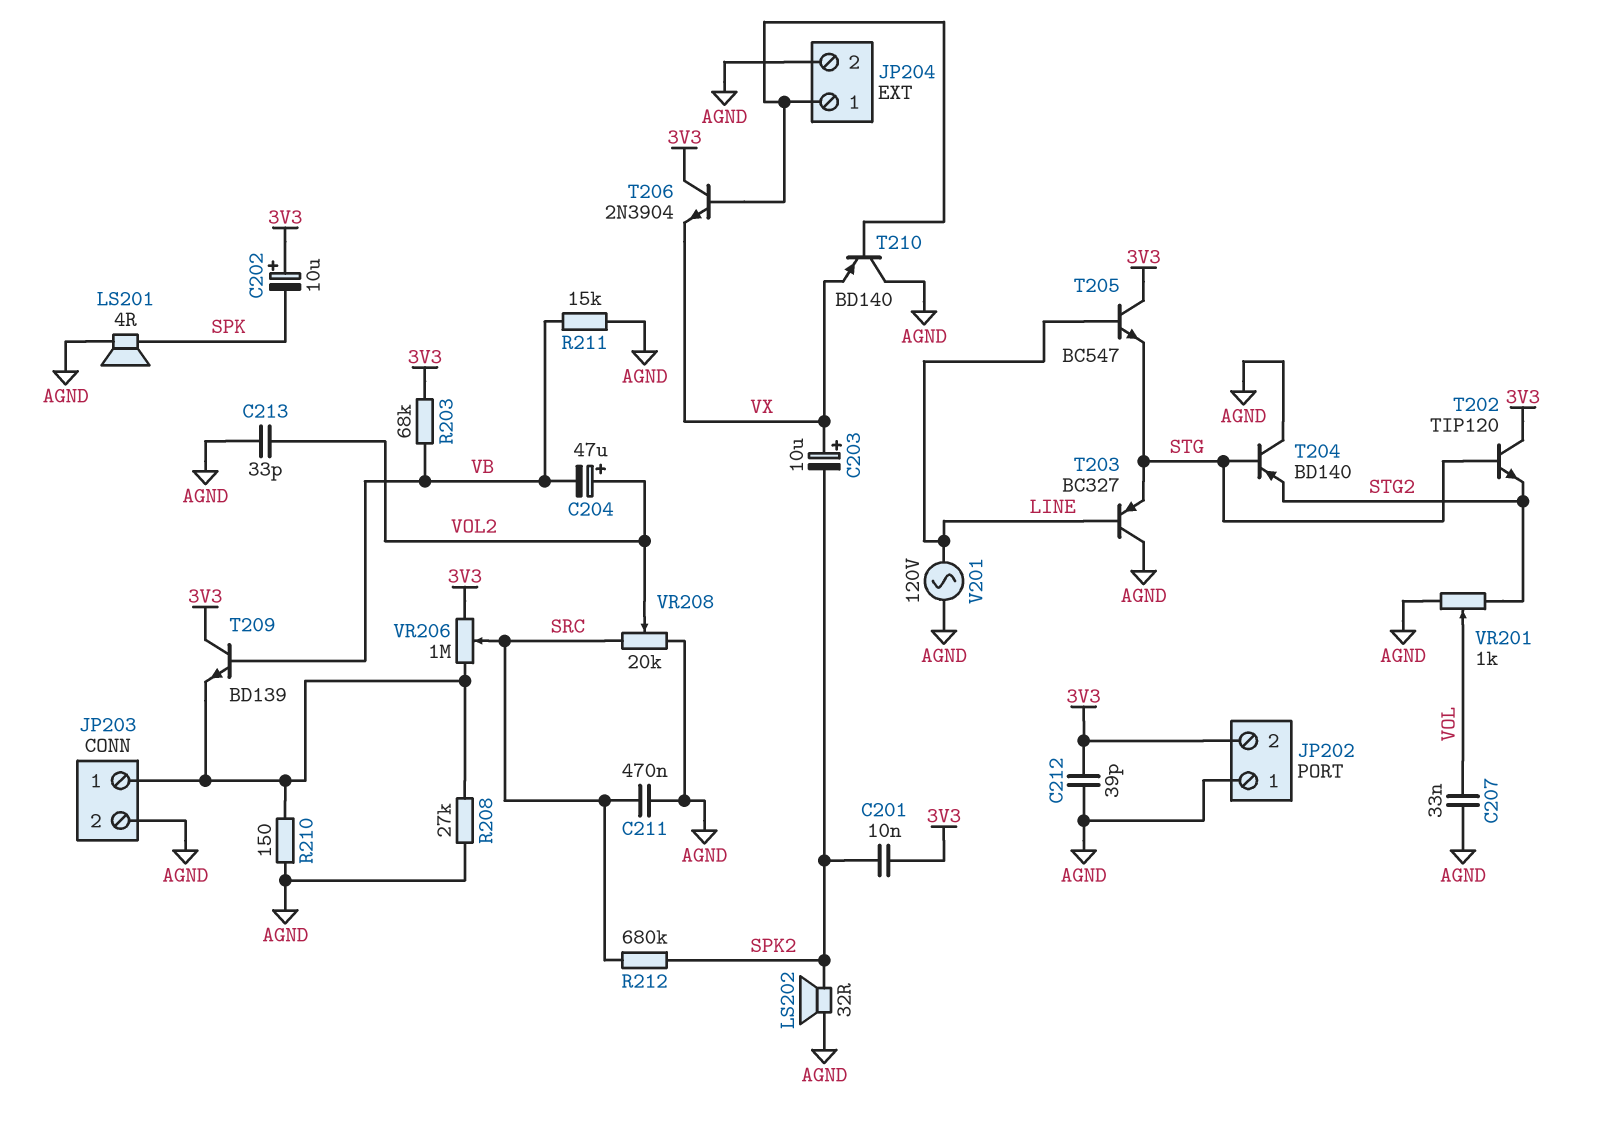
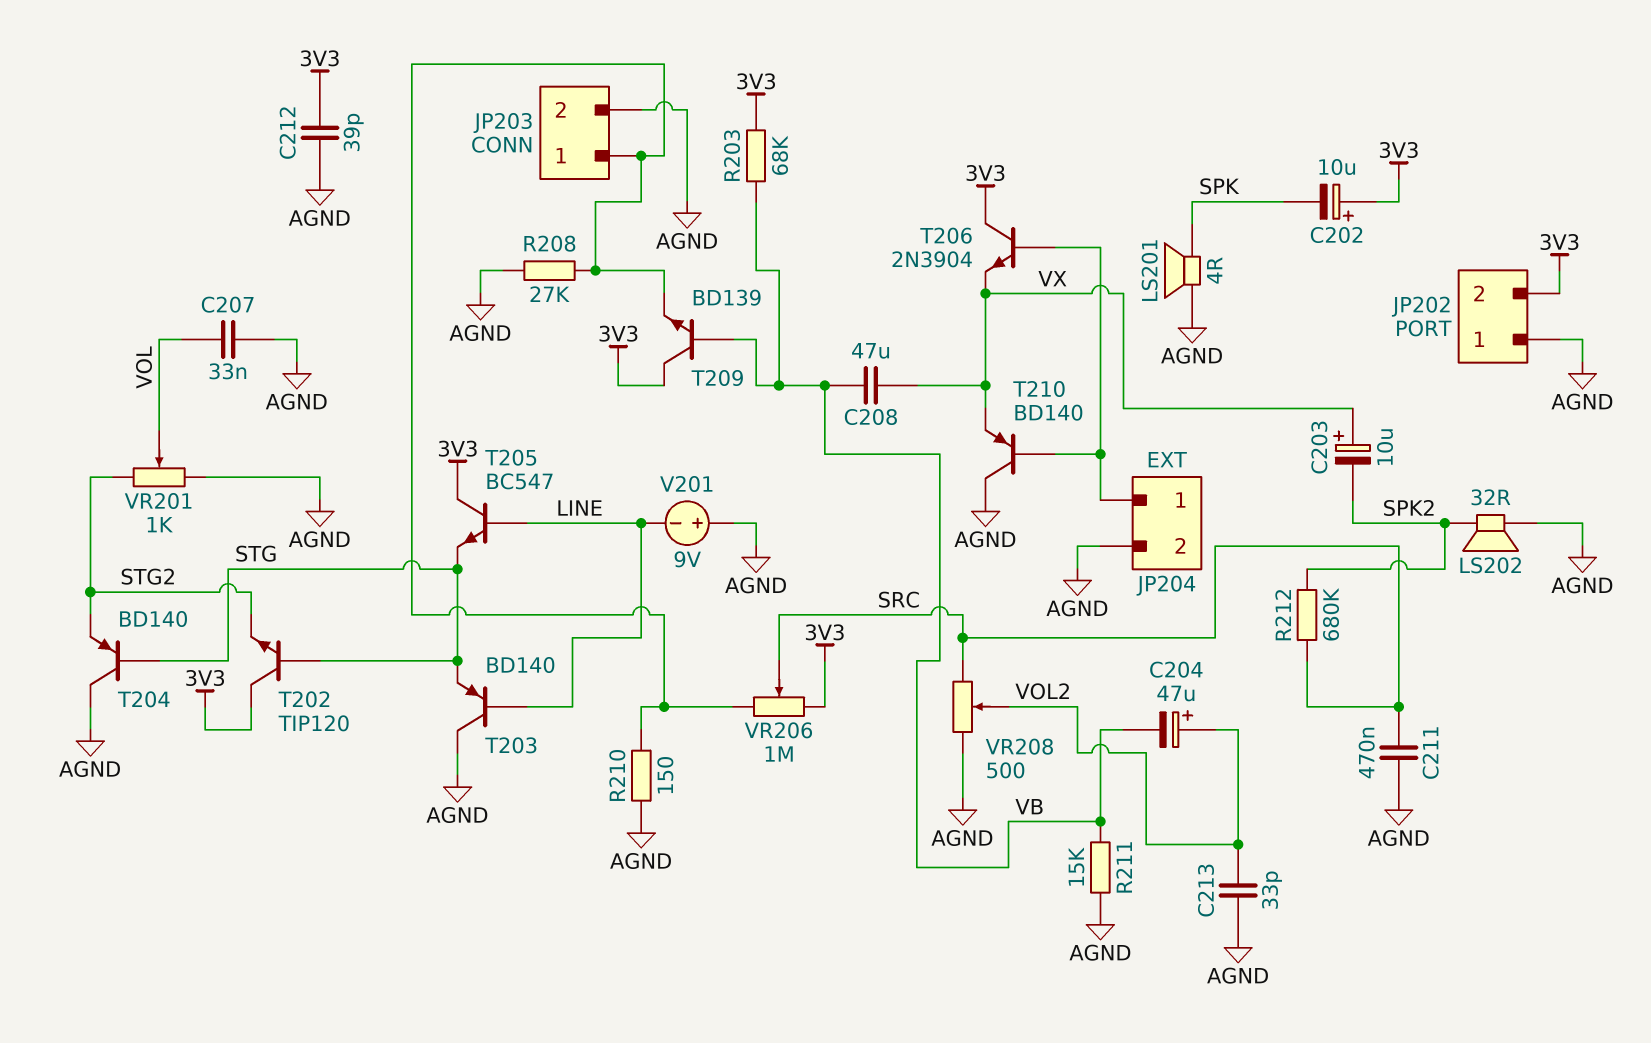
C201: 10nF (3V3, SPK2) -> none
C208: none -> 47uF (VB, VX)
T203: PNP BC327 (B LINE, C AGND, E STG) -> PNP BD140 (B LINE, C AGND, E STG)
V201: AC 120V (AGND, LINE) -> 9V (plus AGND, minus LINE)
VR208: 20k (AGND, SRC, wiper VOL2) -> 500 (AGND, SRC, wiper VOL2)

